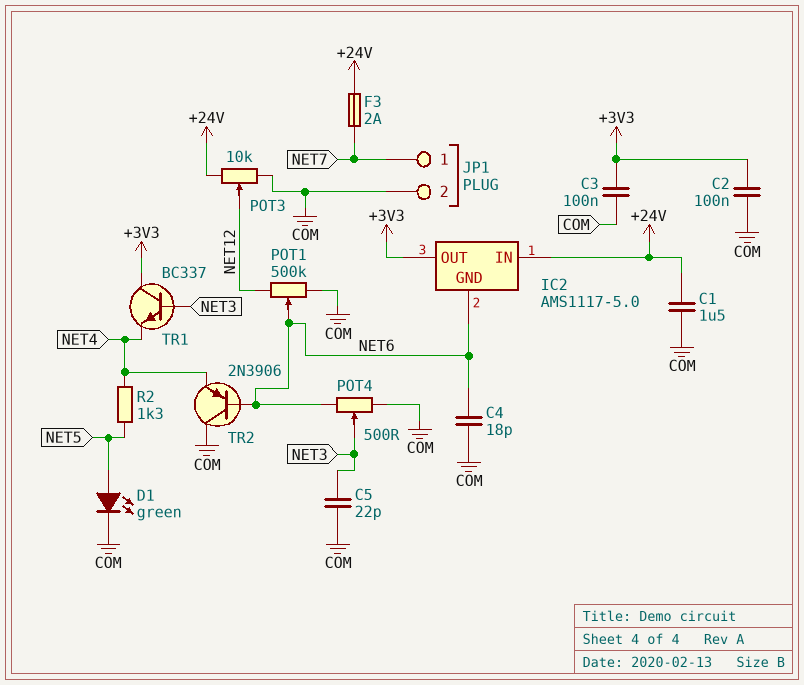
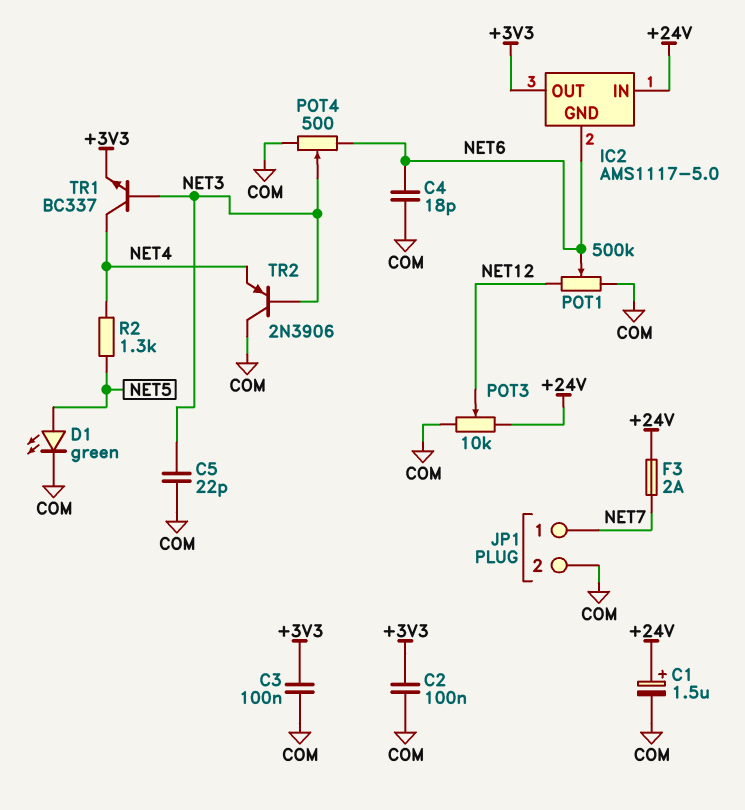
C1: 1.5uF (+24V, COM) -> 1.5uF (plus +24V, minus COM)
TR1: NPN BC337 (B NET3, C +3V3, E NET4) -> NPN BC337 (B NET3, C NET4, E +3V3)
TR2: PNP 2N3906 (B NET6, C COM, E NET4) -> PNP 2N3906 (B NET3, C COM, E NET4)

